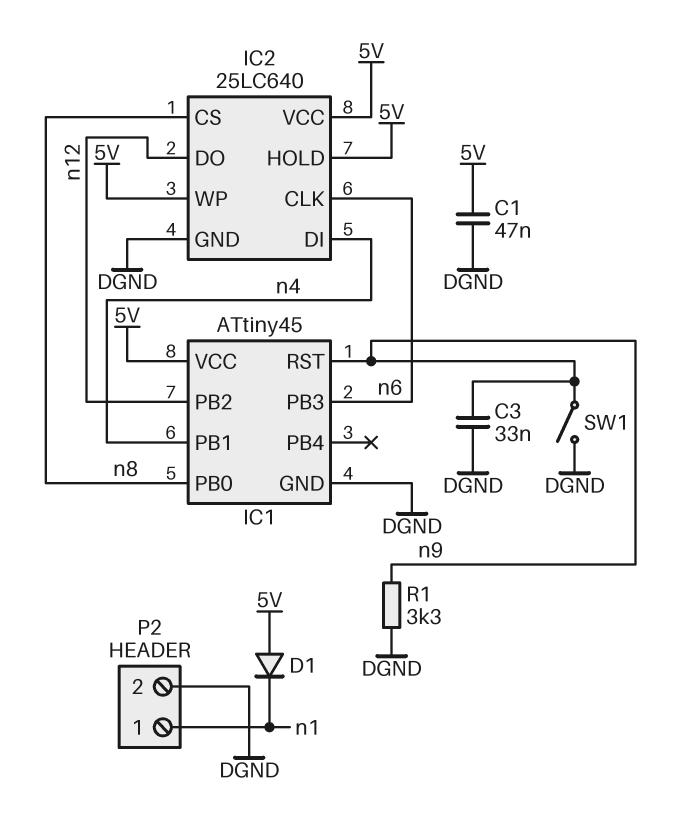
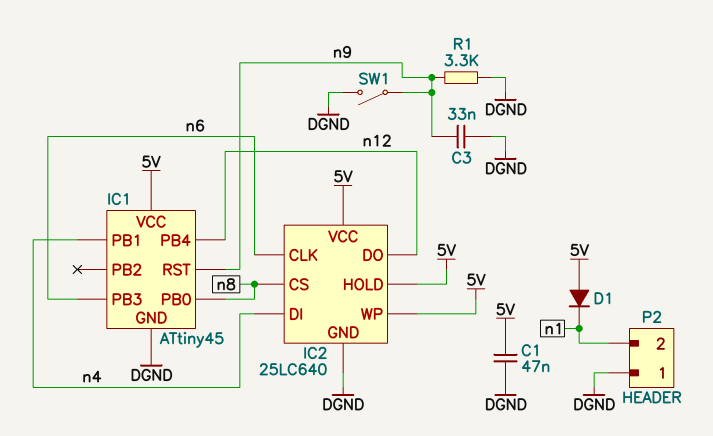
IC1 pin PB2: n12 -> none
IC1 pin PB4: none -> n12
P2 pin 1: n1 -> DGND
P2 pin 2: DGND -> n1

